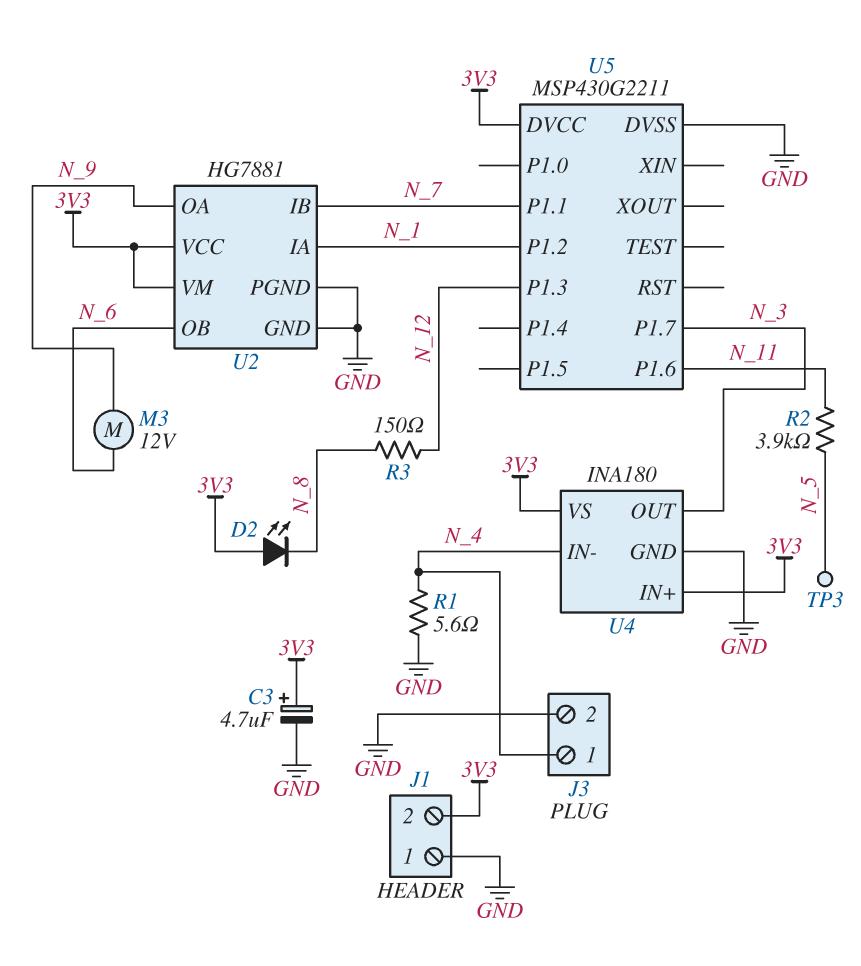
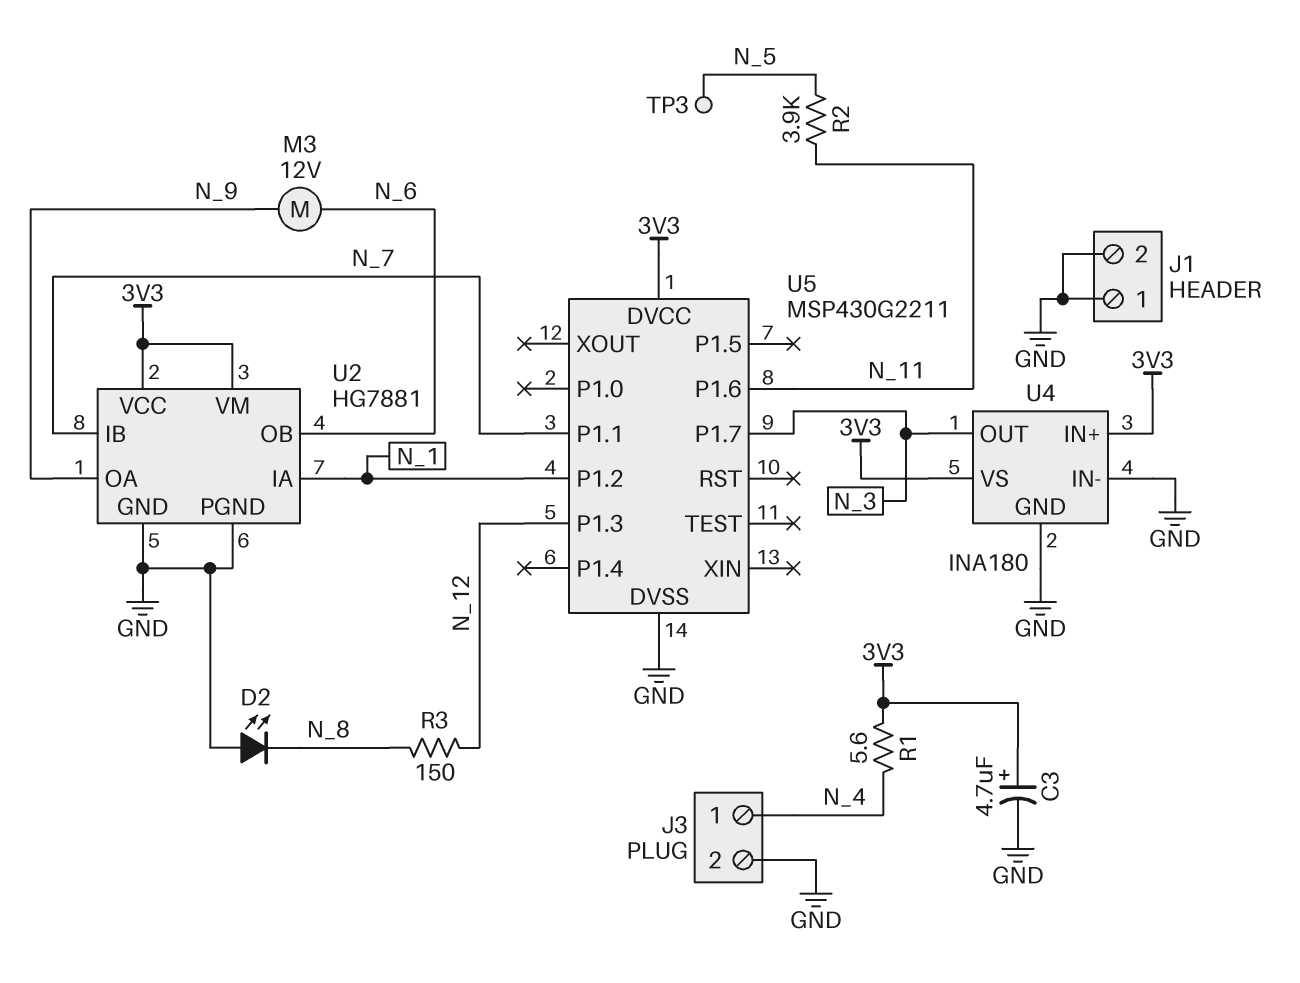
D2: LED (A 3V3, K N_8) -> LED (A GND, K N_8)
J1 pin 2: 3V3 -> GND
R1: 5.6 (GND, N_4) -> 5.6 (3V3, N_4)
U4 pin IN-: N_4 -> GND

